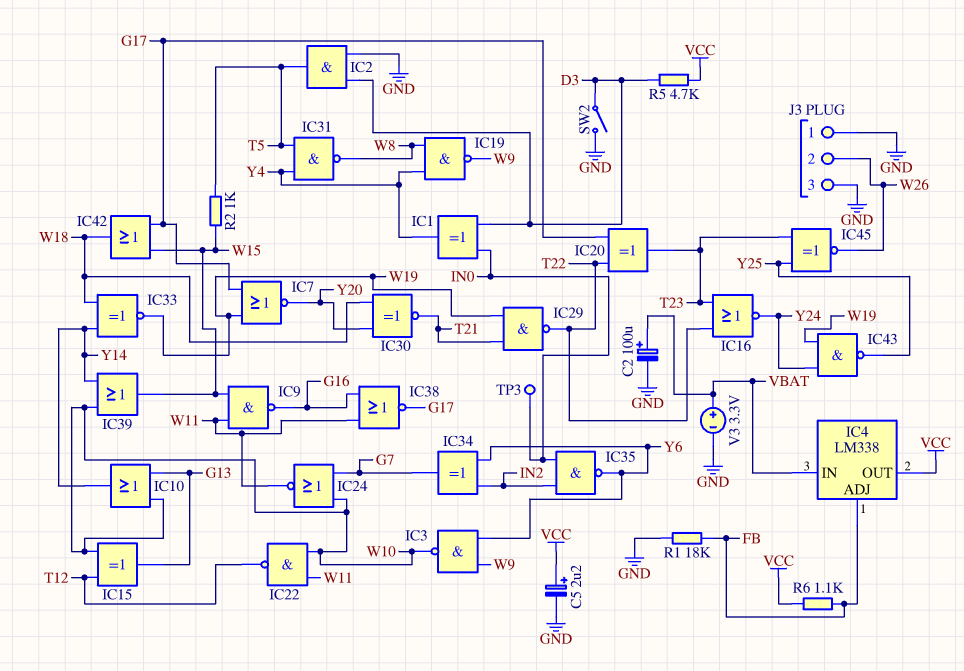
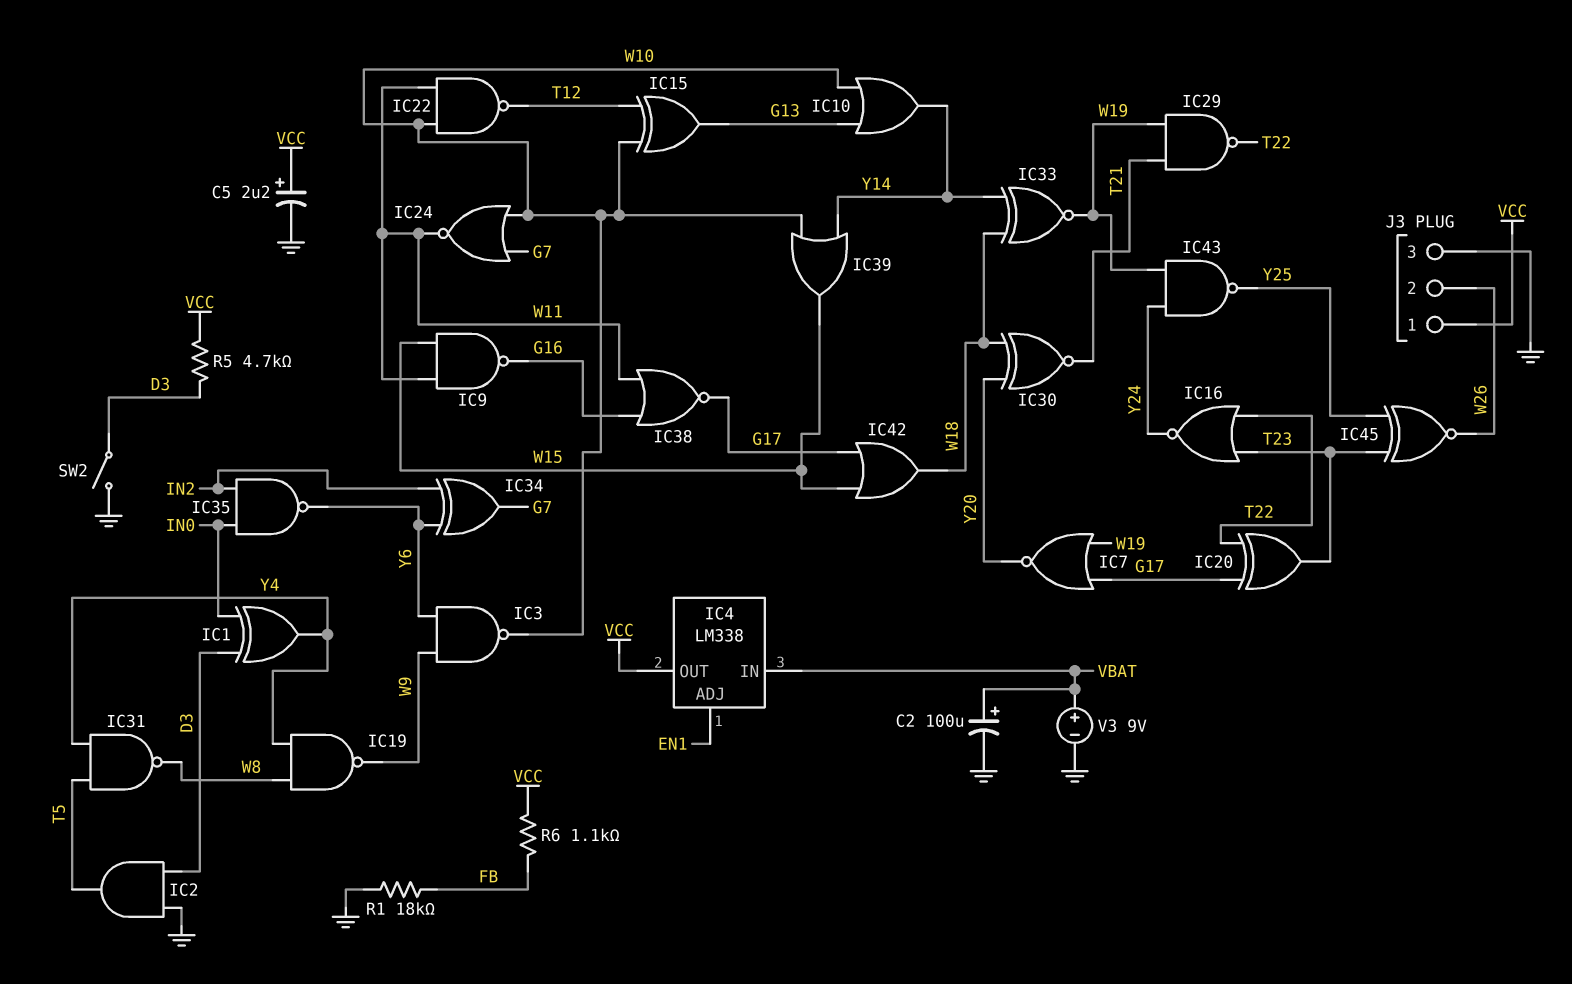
IC4 pin ADJ: FB -> EN1
J3 pin 1: GND -> VCC
R2: 1k (T5, W15) -> none
TP3: test point (IN0) -> none
V3: 3.3V (plus VBAT, minus GND) -> 9V (plus VBAT, minus GND)

